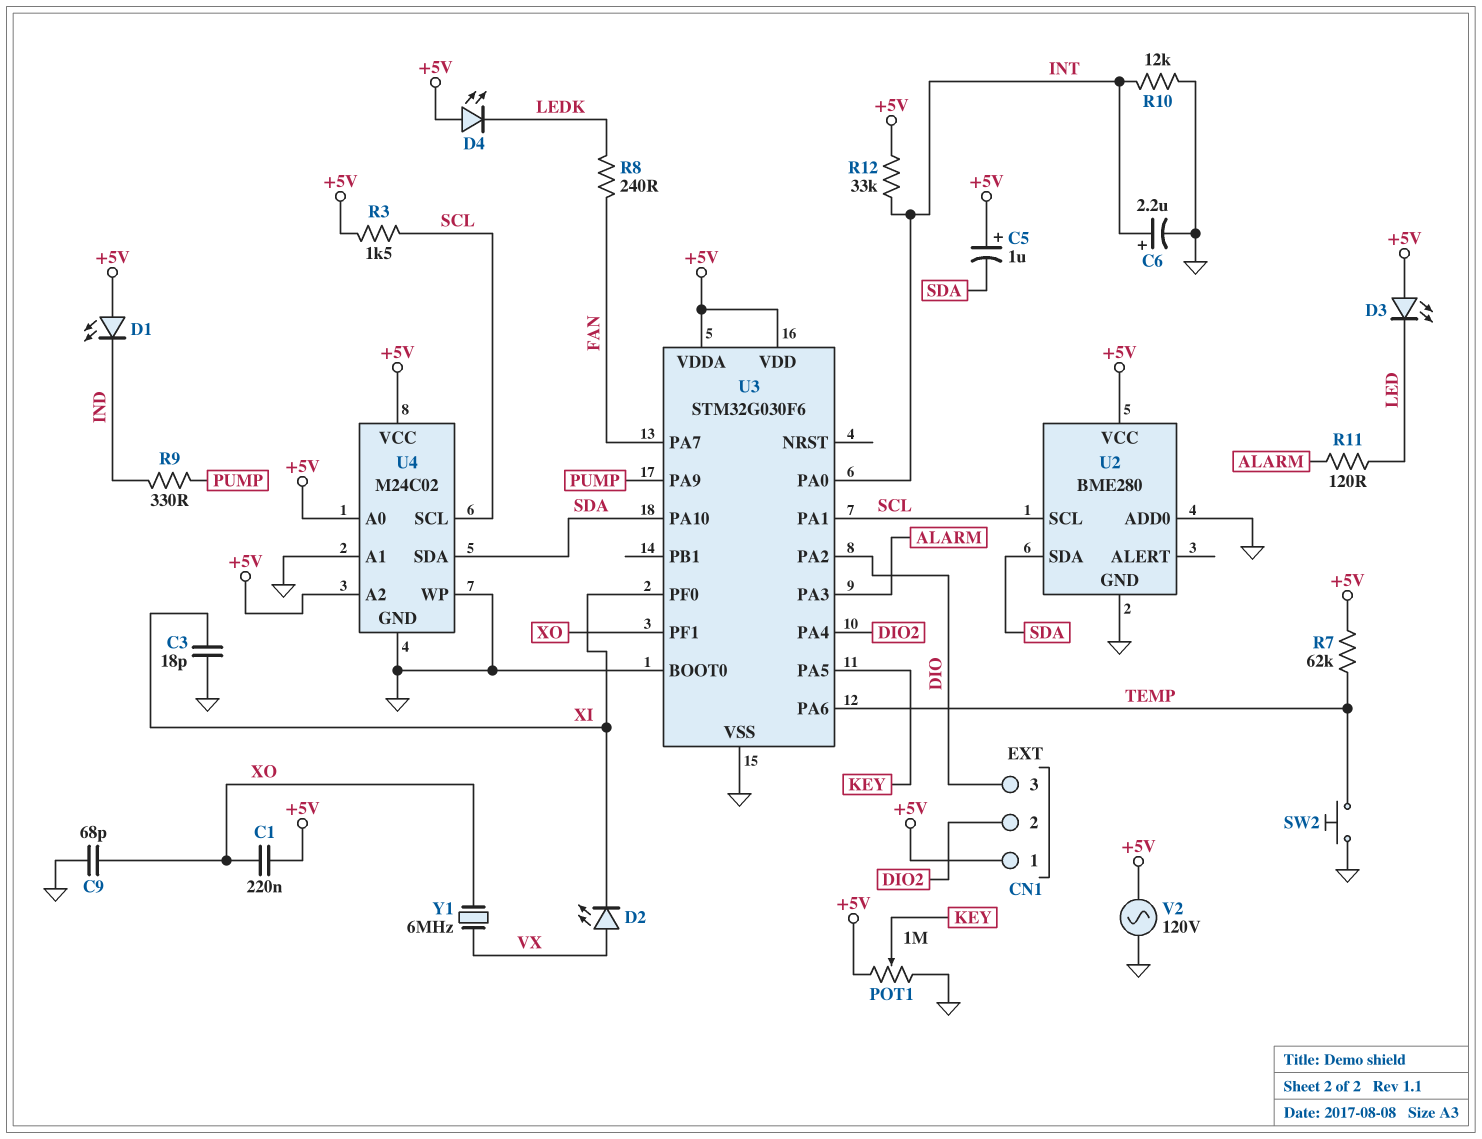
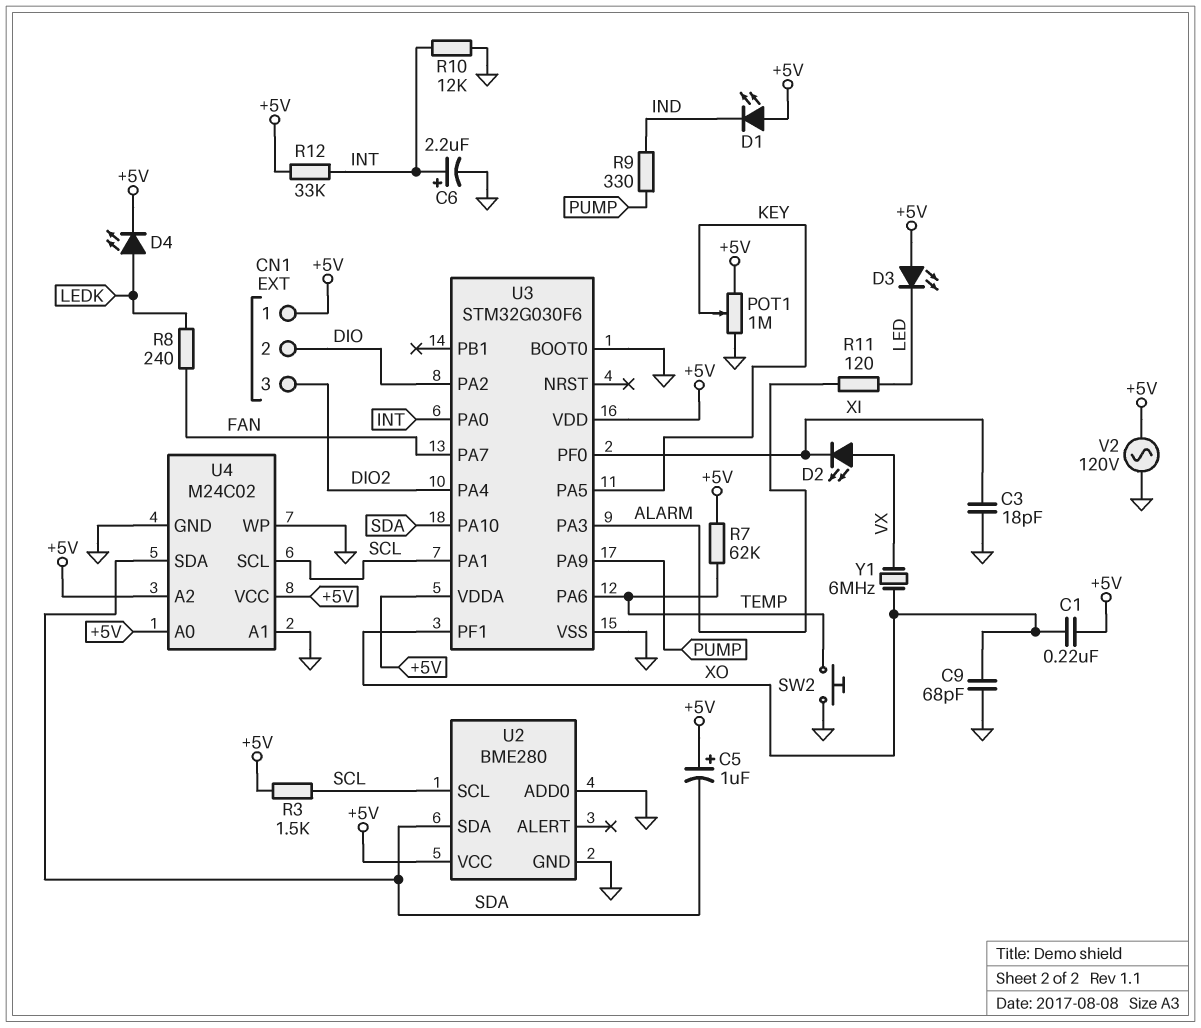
CN1 pin 2: DIO2 -> DIO
CN1 pin 3: DIO -> DIO2
D4: LED (A +5V, K LEDK) -> LED (A LEDK, K +5V)

